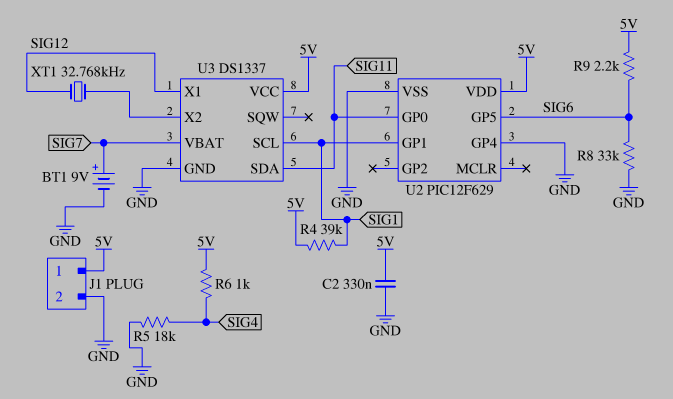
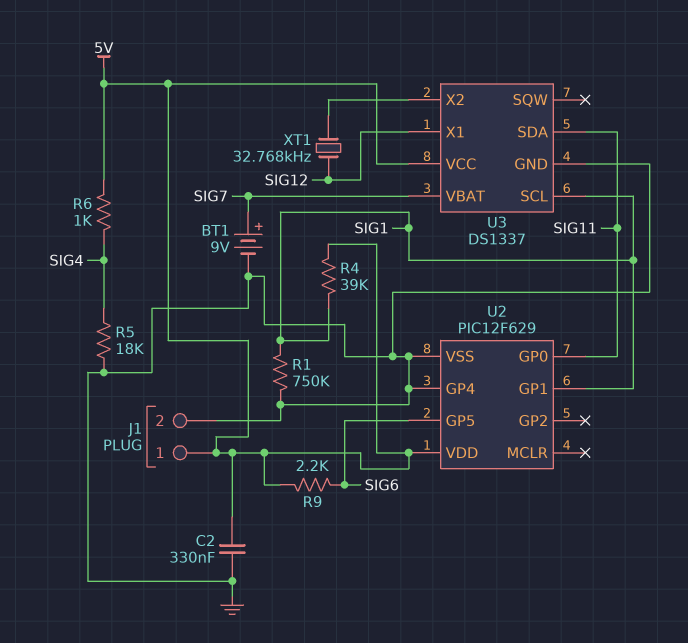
R1: none -> 750k (GND, SIG1)
R8: 33k (GND, SIG6) -> none

